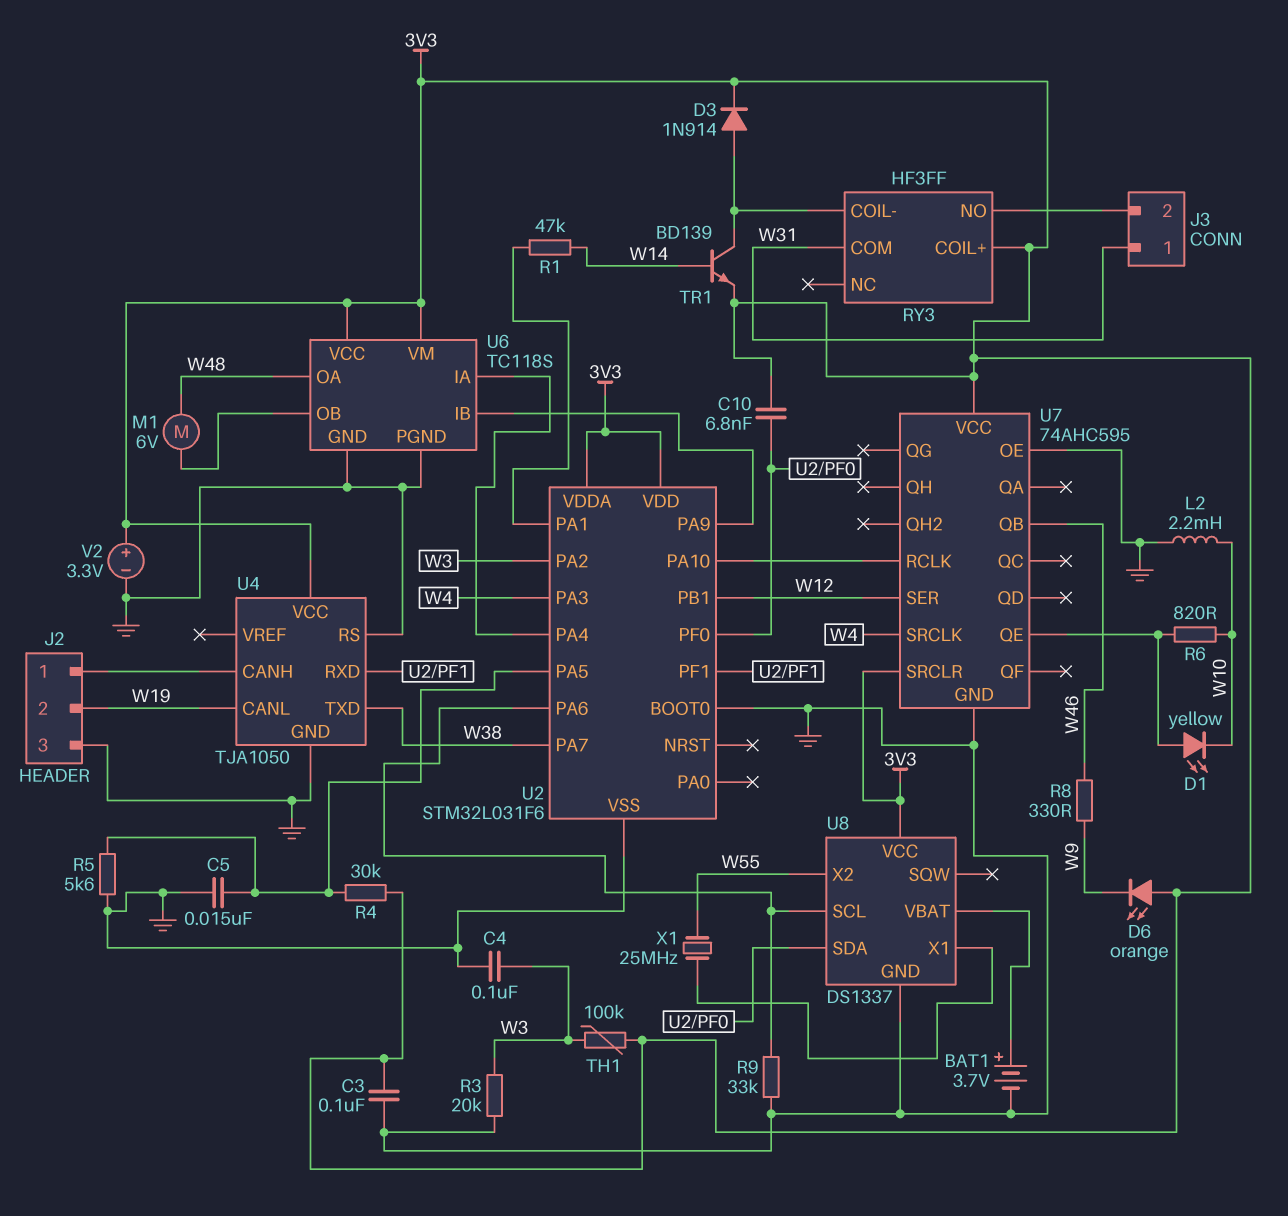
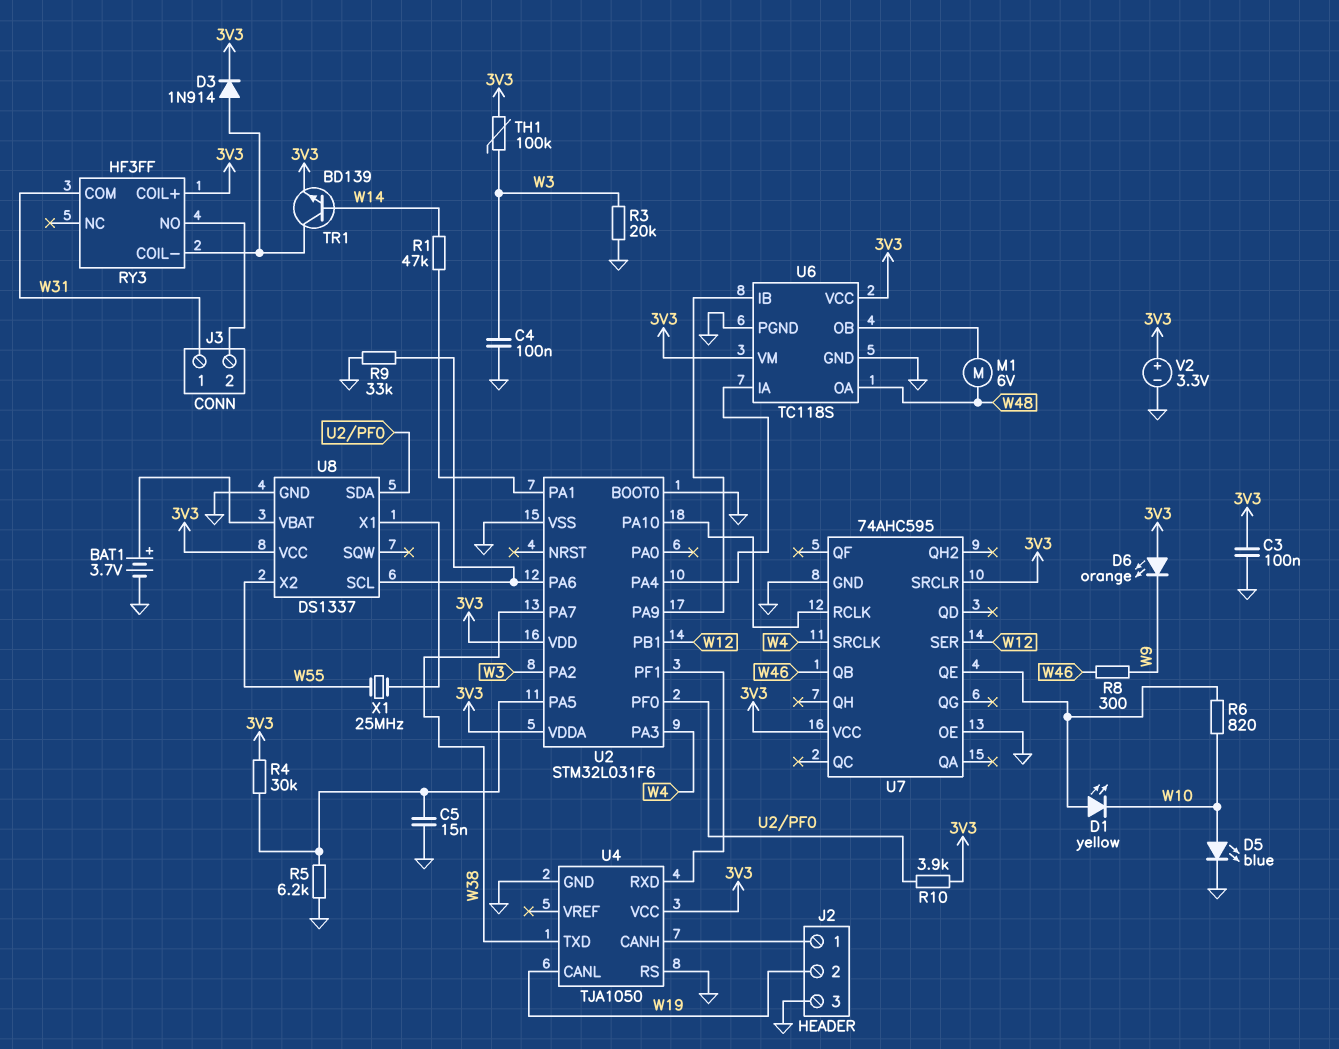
C10: 6.8nF (3V3, U2/PF0) -> none
D5: none -> LED blue (A W10, K GND)
L2: 2.2mH (GND, W10) -> none
R5: 5.6k (GND, U2/PA5) -> 6.2k (GND, U2/PA5)
R8: 330 (W9, W46) -> 300 (W9, W46)
R10: none -> 3.9k (3V3, U2/PF0)

